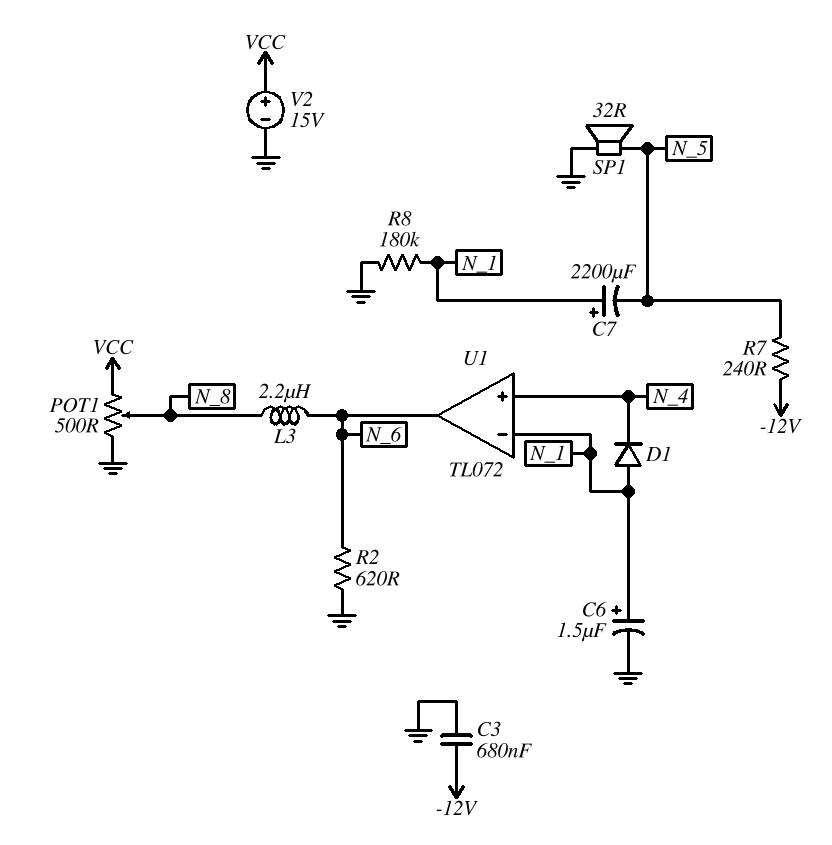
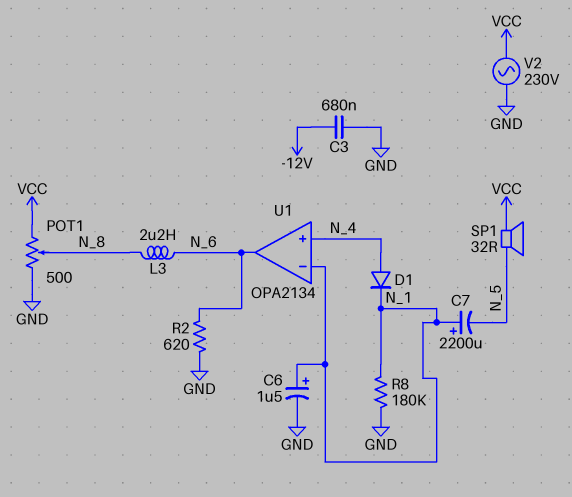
D1: diode (A N_1, K N_4) -> diode (A N_4, K N_1)
R7: 240 (-12V, N_5) -> none
SP1: speaker 32R (GND, N_5) -> speaker 32R (N_5, VCC)
U1: TL072 -> OPA2134
V2: 15V (plus VCC, minus GND) -> AC 230V (GND, VCC)

